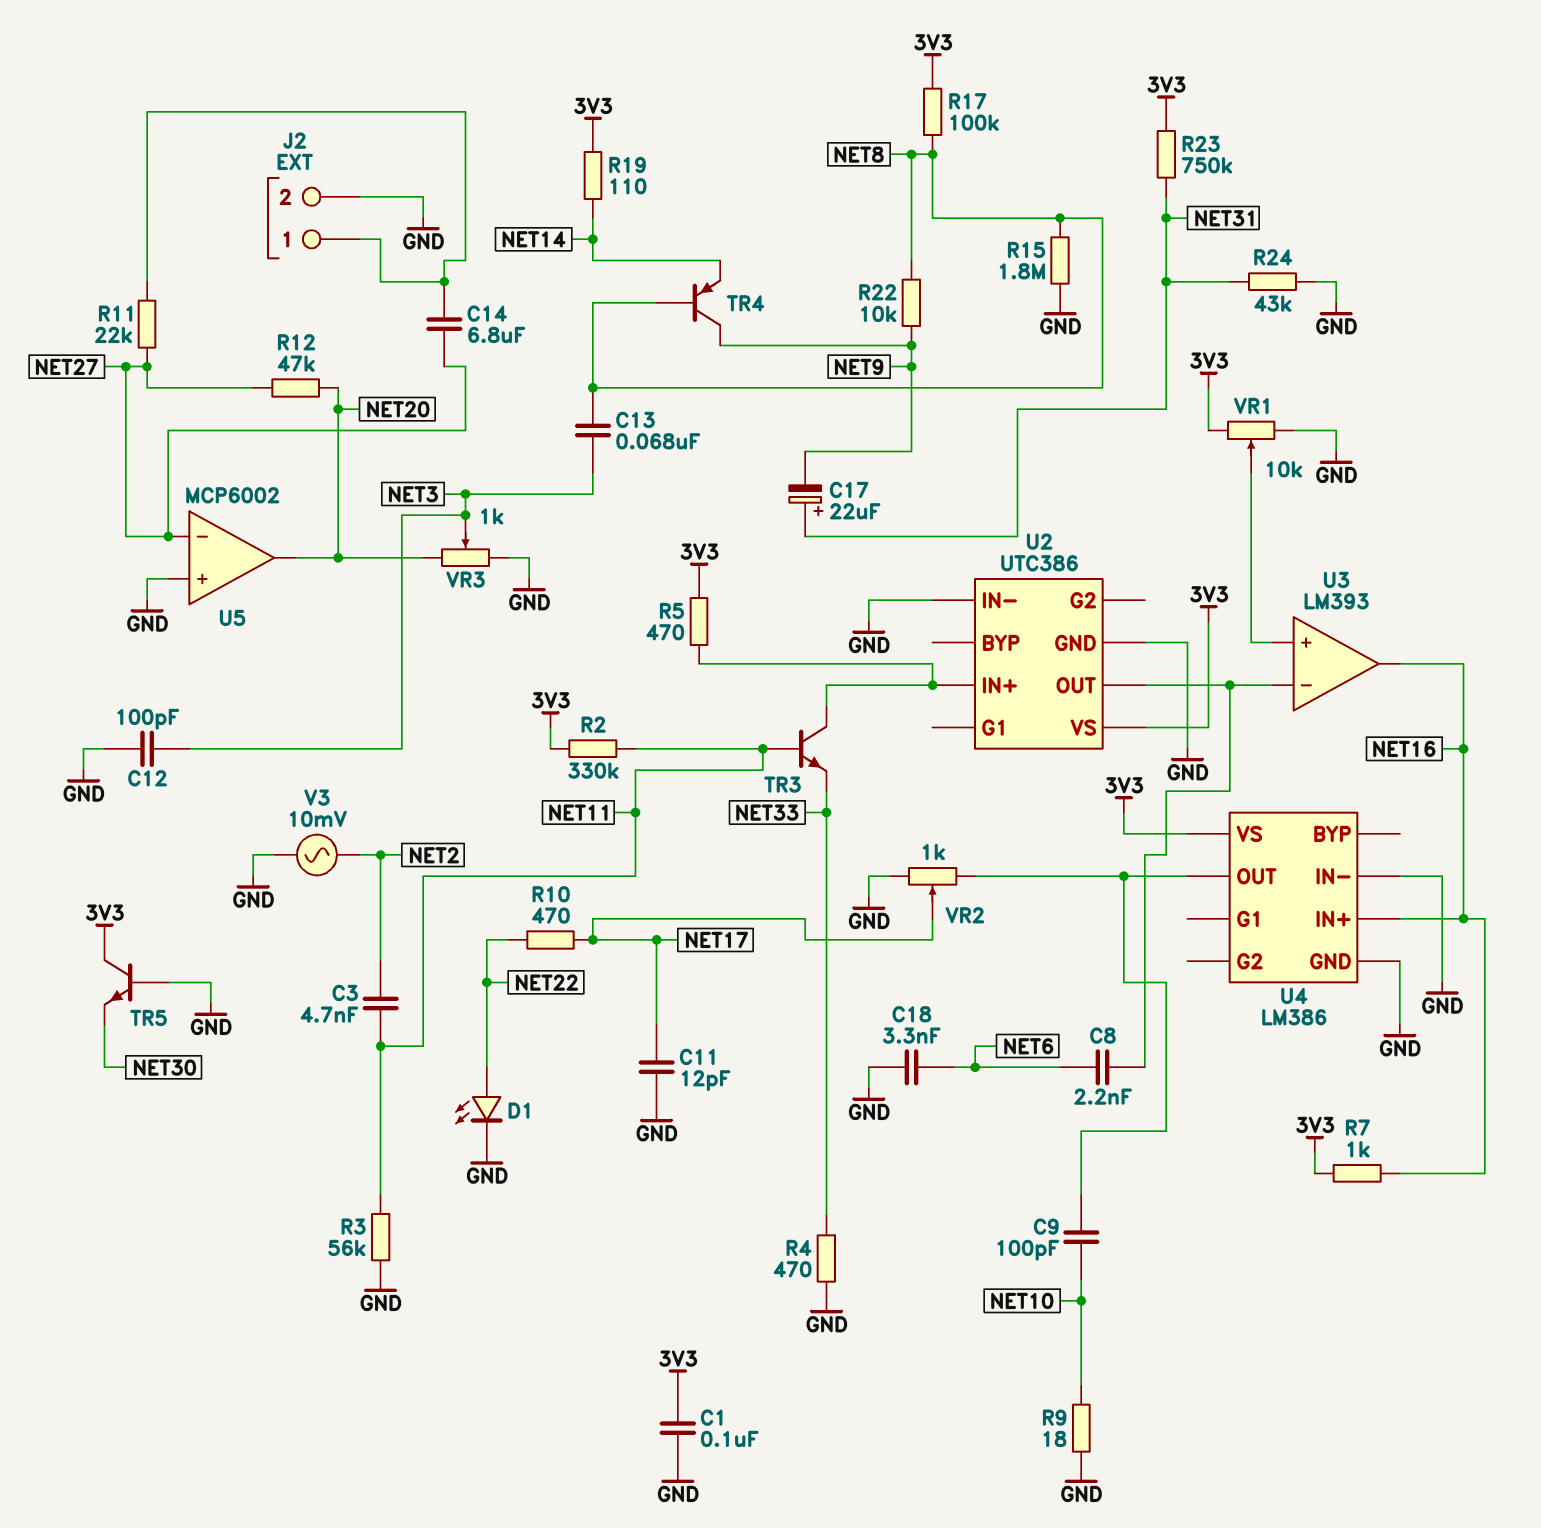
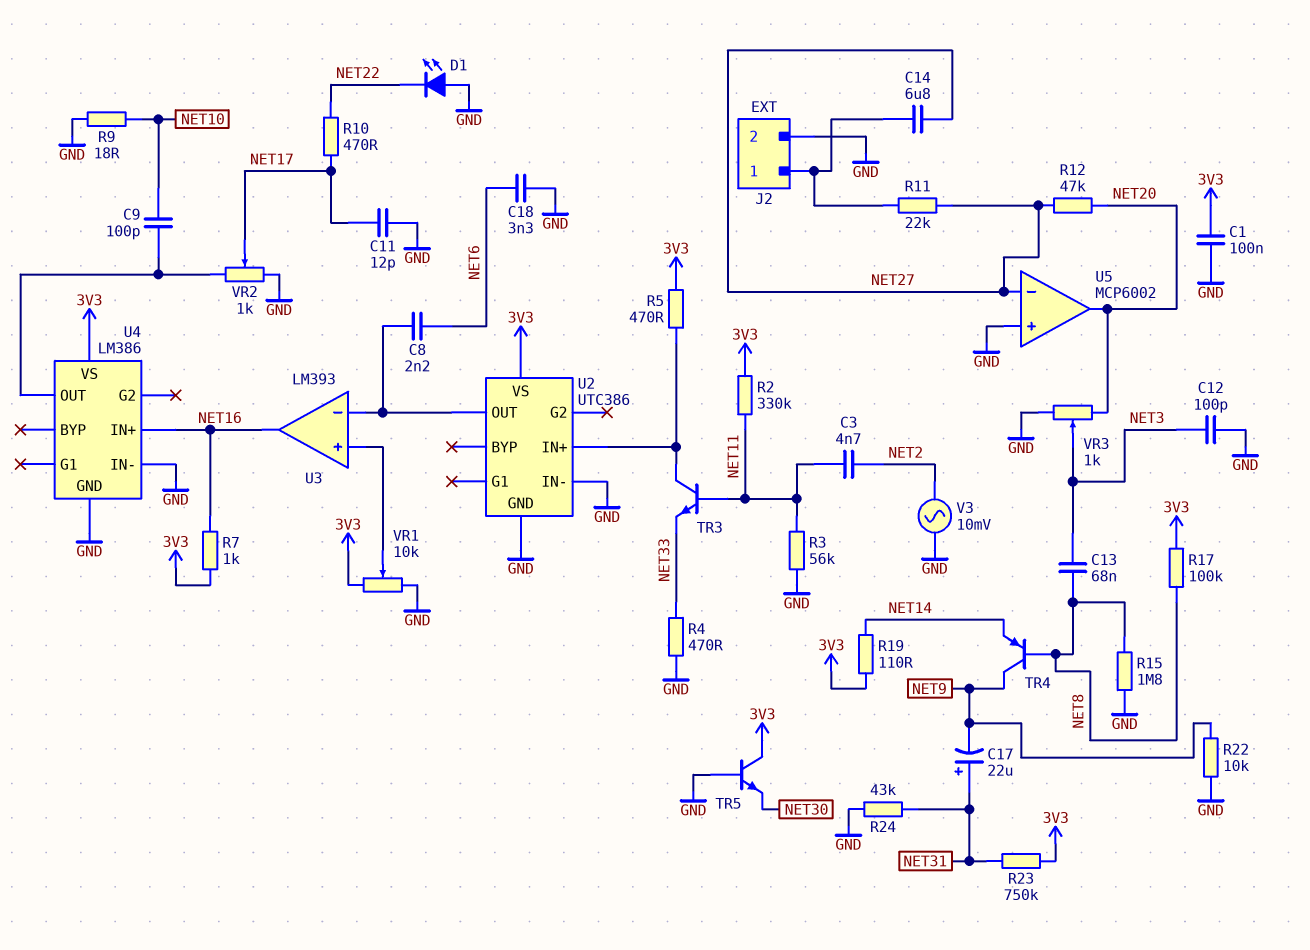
D1: LED (A NET22, K GND) -> LED (A GND, K NET22)
R22: 10k (NET8, NET9) -> 10k (GND, NET9)

